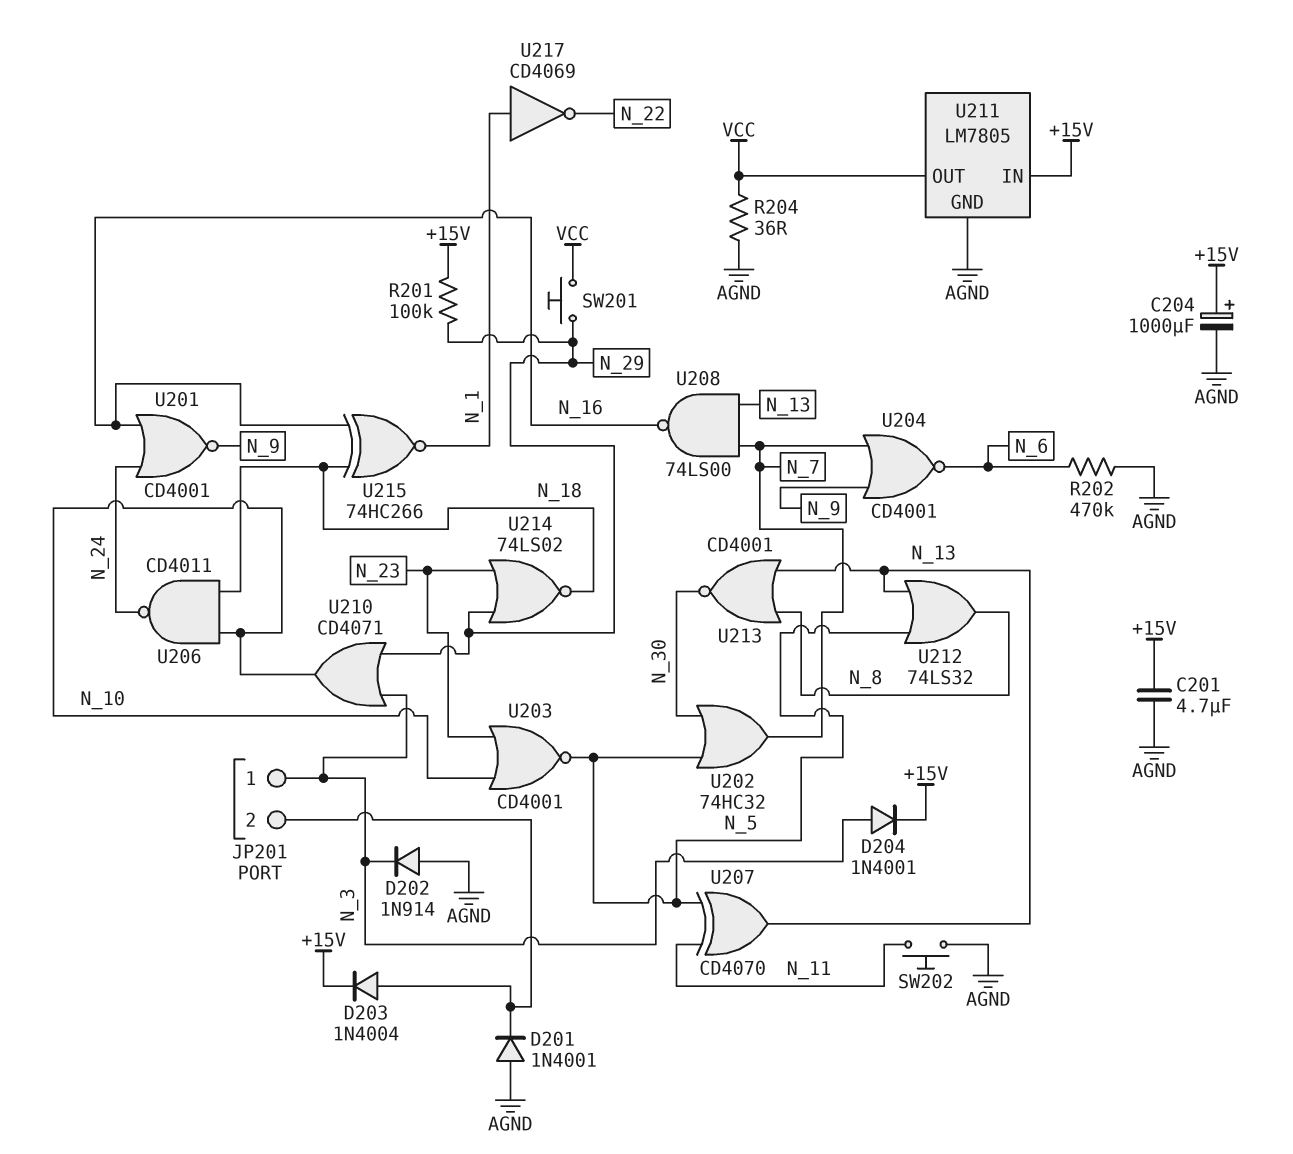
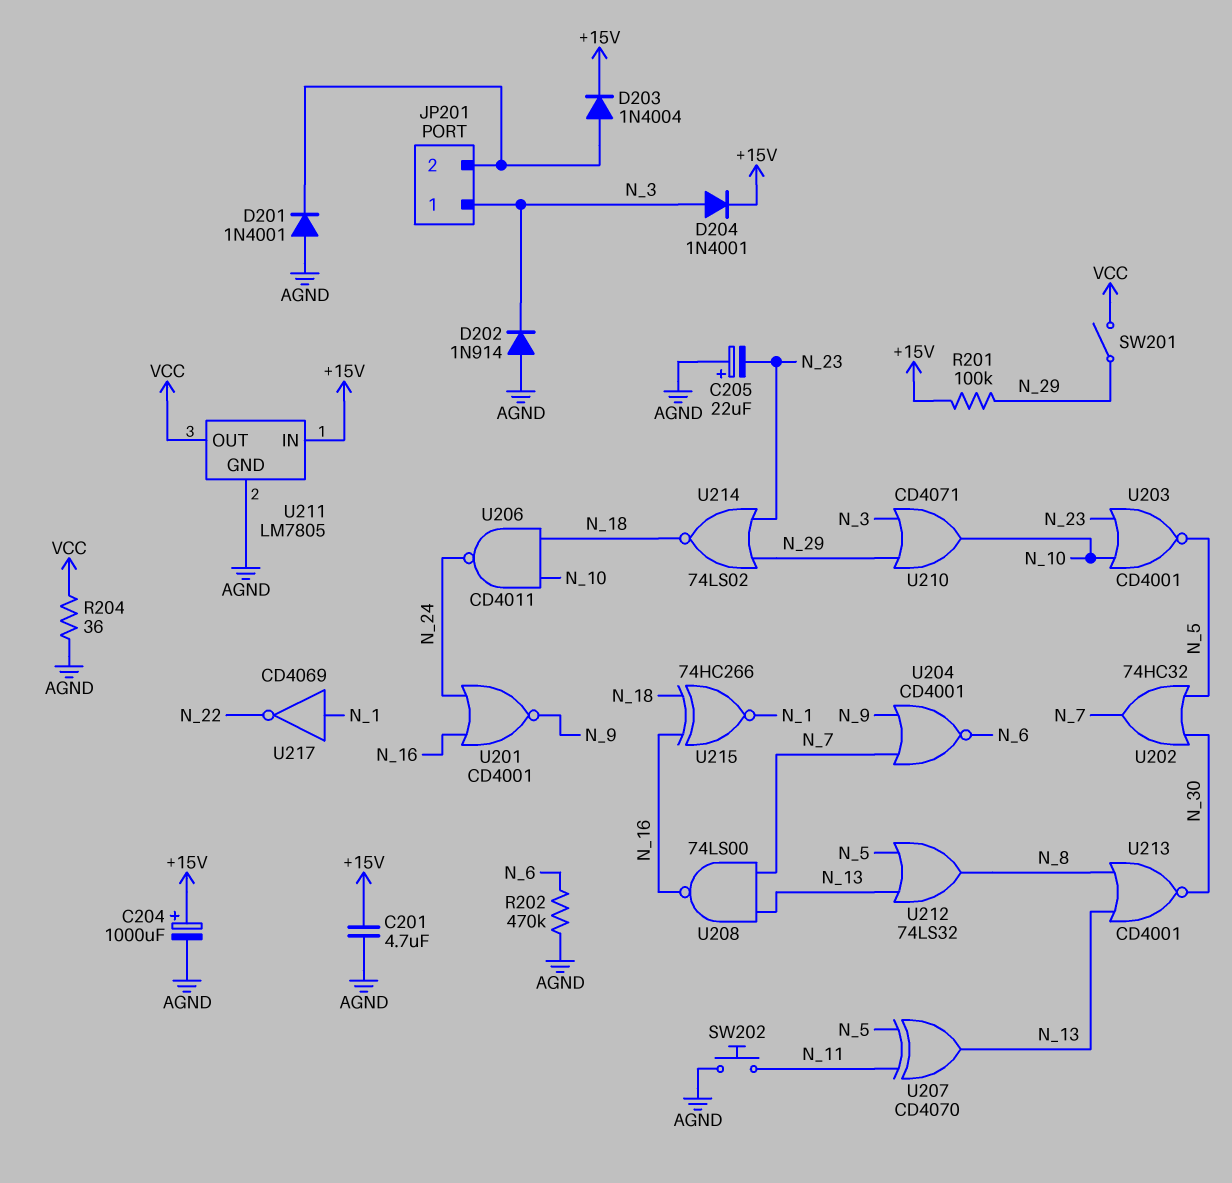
C205: none -> 22uF (plus AGND, minus N_23)
SW201: button (N_29, VCC) -> switch (N_29, VCC)

